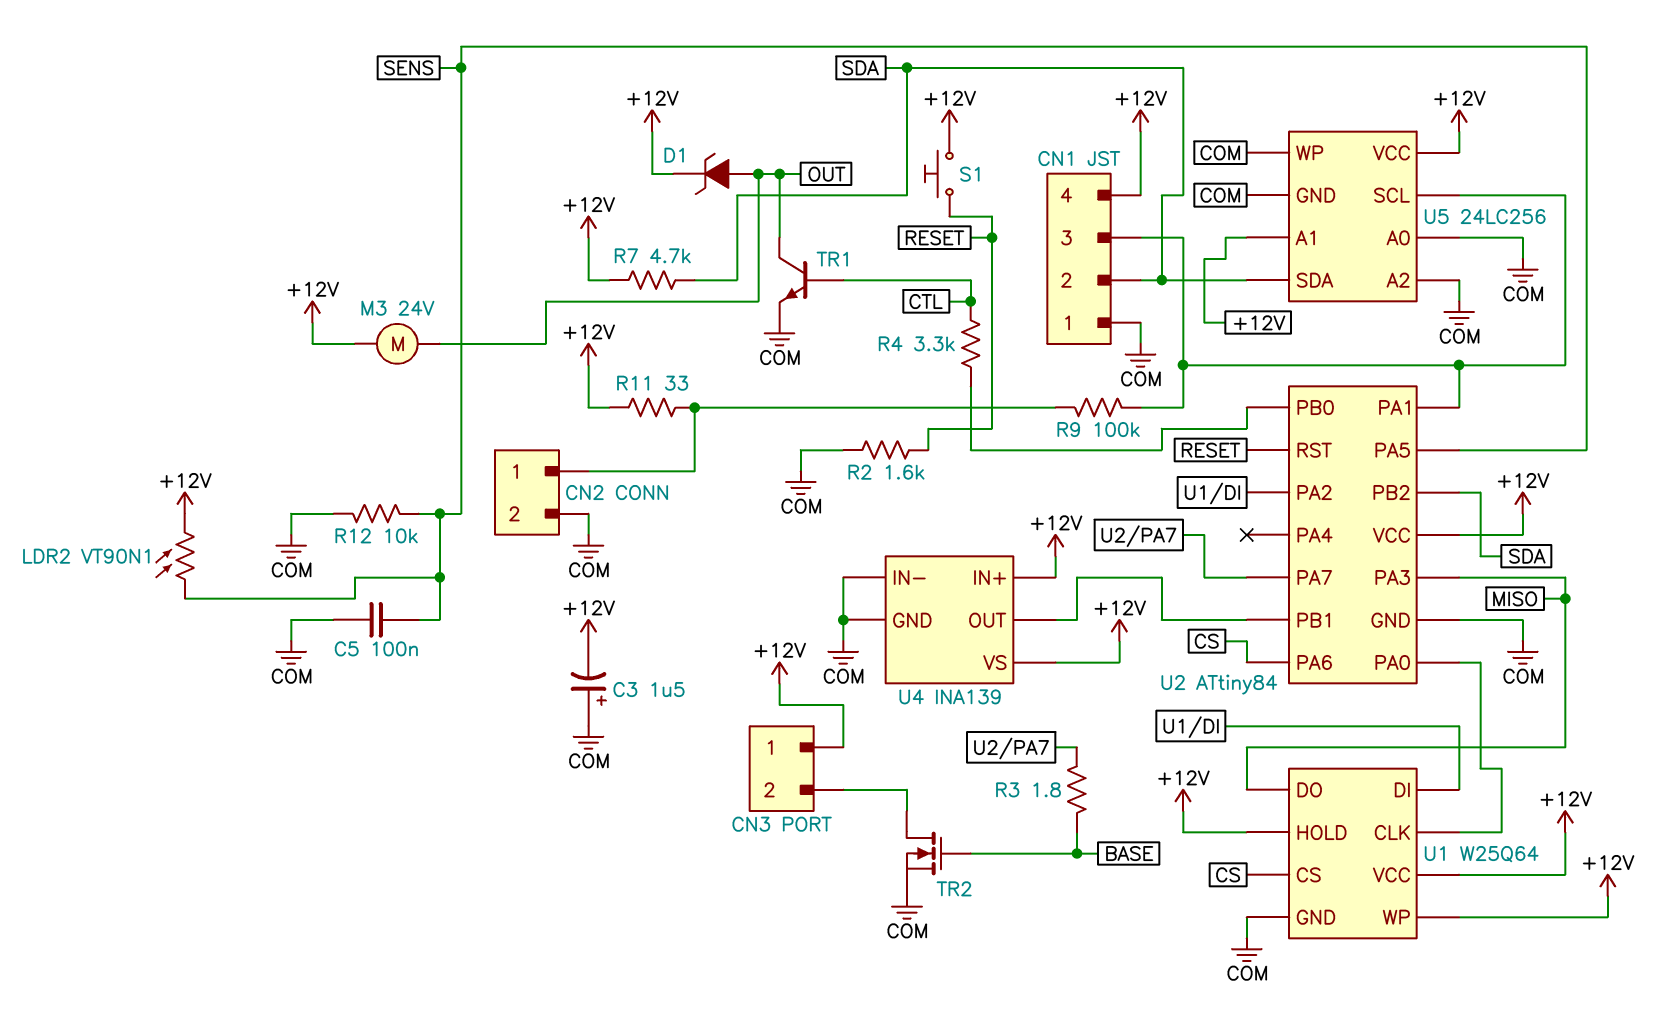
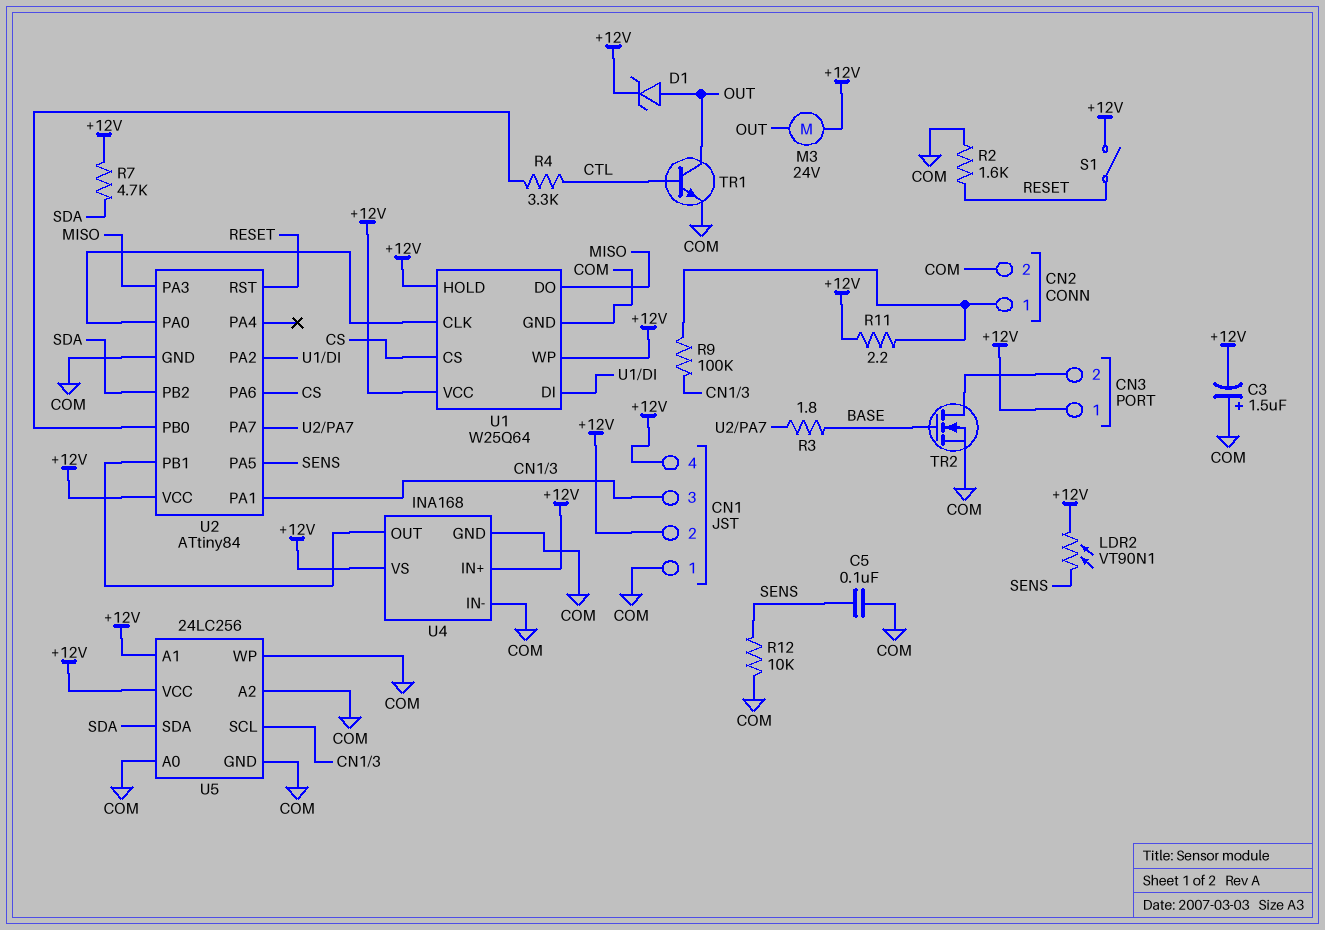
CN1 pin 2: SDA -> +12V
R11: 33 (+12V, CN2/1) -> 2.2 (+12V, CN2/1)
S1: button (+12V, RESET) -> switch (+12V, RESET)
U4: INA139 -> INA168

